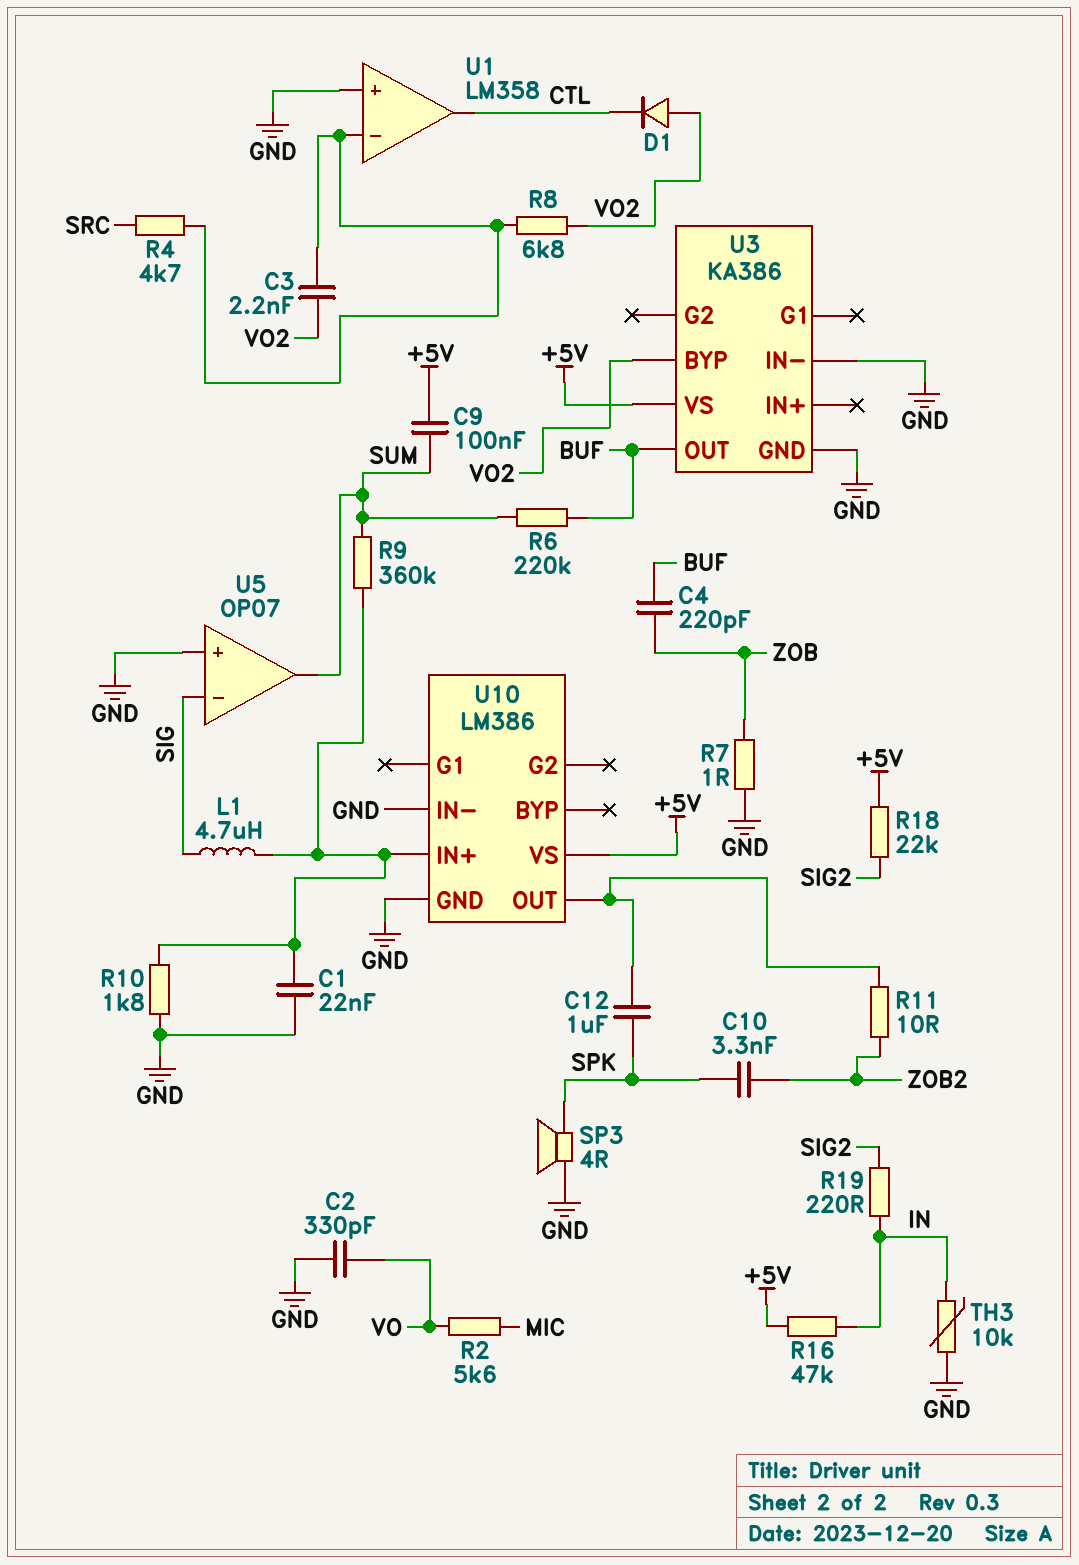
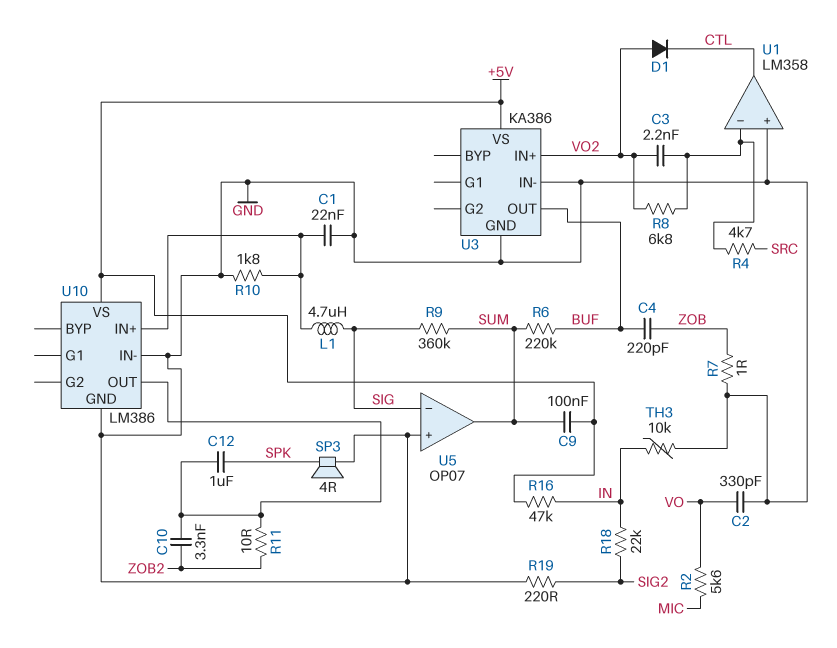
C10: 3.3nF (SPK, ZOB2) -> 3.3nF (U10/OUT, ZOB2)
R9: 360k (SUM, U10/IN+) -> 360k (SIG, SUM)
R18: 22k (+5V, SIG2) -> 22k (IN, SIG2)
R19: 220 (IN, SIG2) -> 220 (GND, SIG2)
U3 pin BYP: VO2 -> none
U3 pin IN+: none -> VO2

